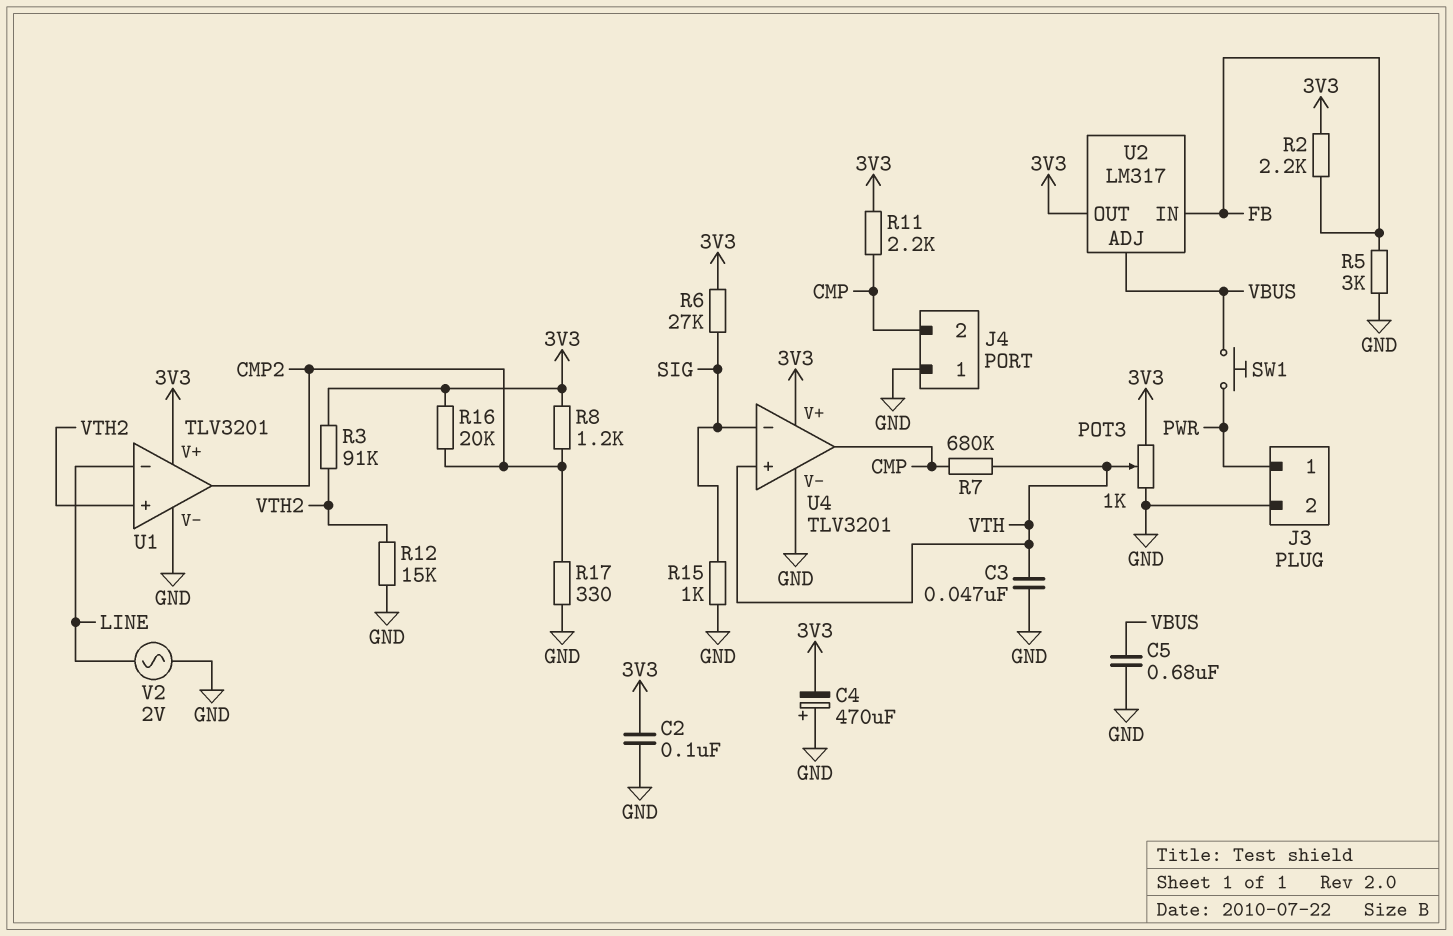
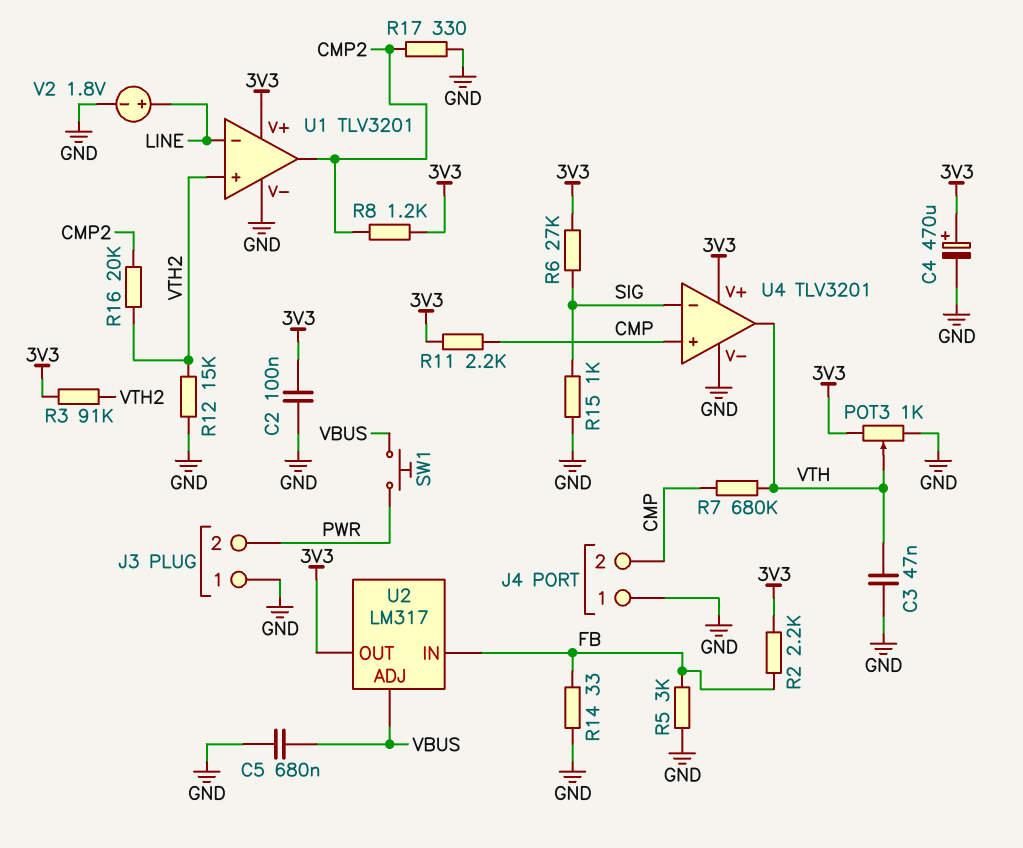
C4: 470uF (plus GND, minus 3V3) -> 470uF (plus 3V3, minus GND)
J3 pin 1: PWR -> GND
J3 pin 2: GND -> PWR
R14: none -> 33 (FB, GND)
R16: 20k (3V3, CMP2) -> 20k (CMP2, VTH2)
U4 pin in+: VTH -> CMP
U4 pin out: CMP -> VTH
V2: AC 2V (GND, LINE) -> 1.8V (plus LINE, minus GND)

